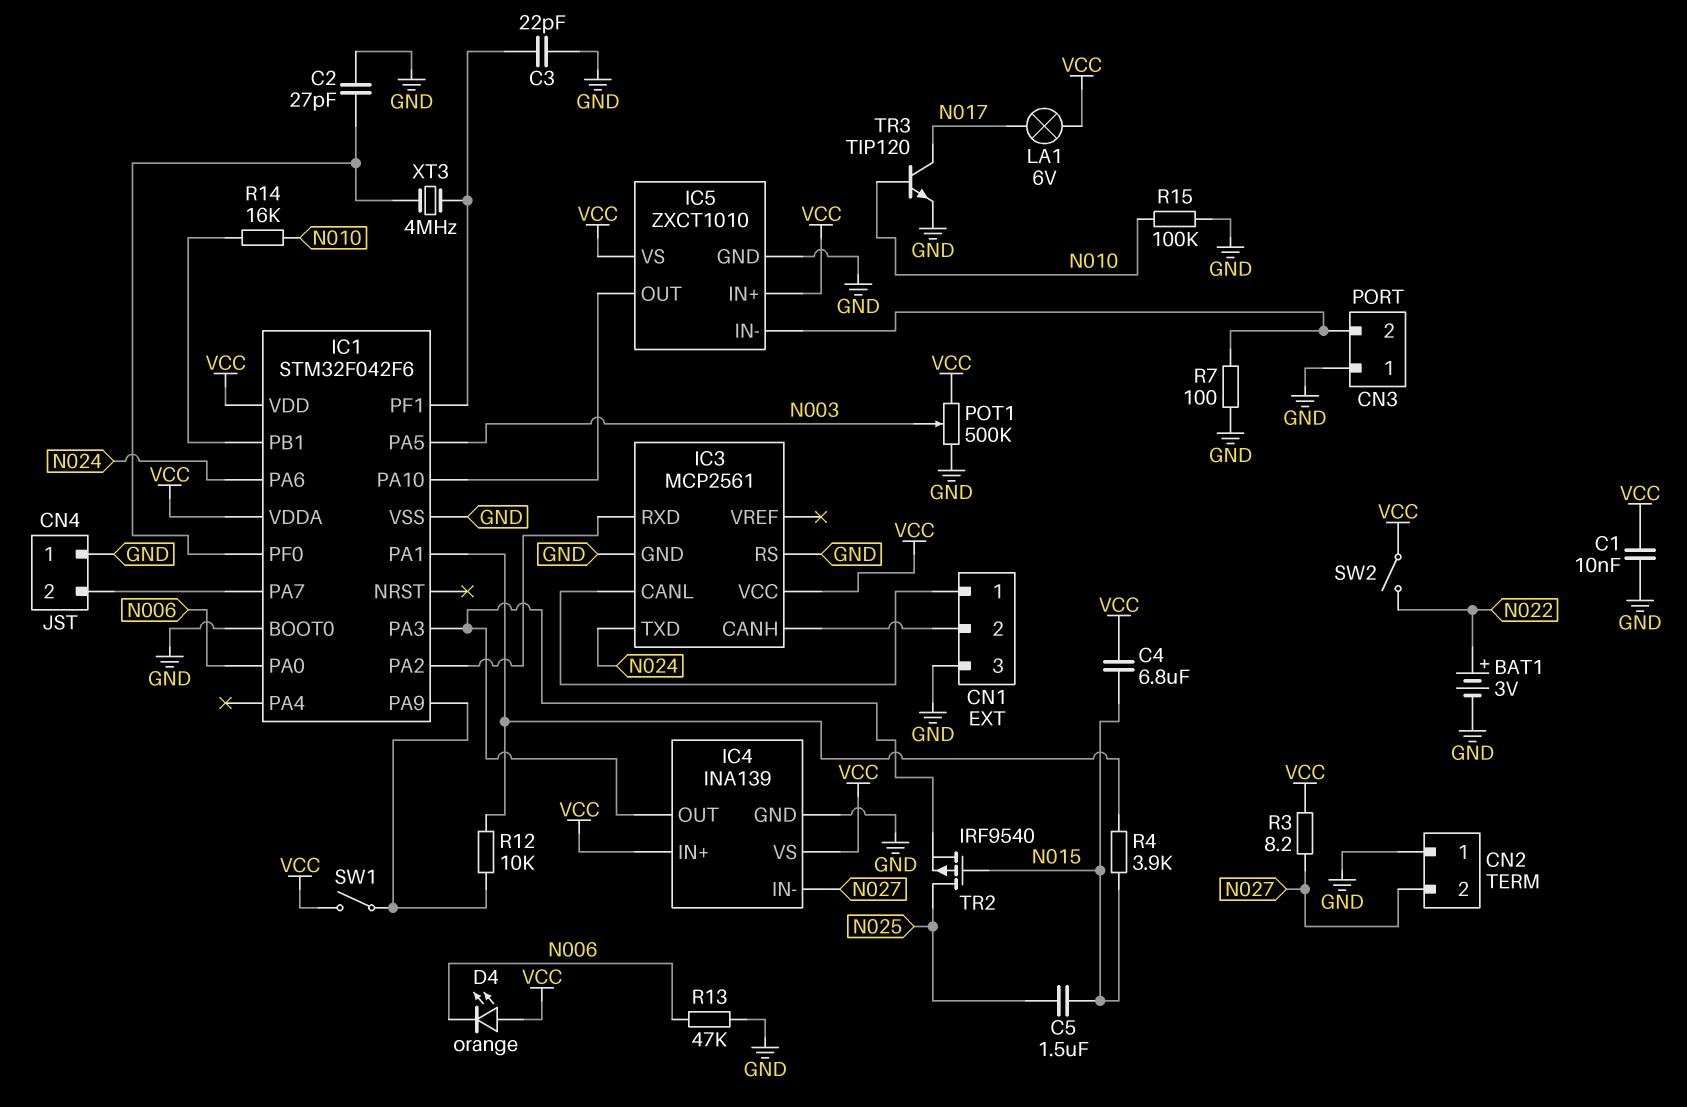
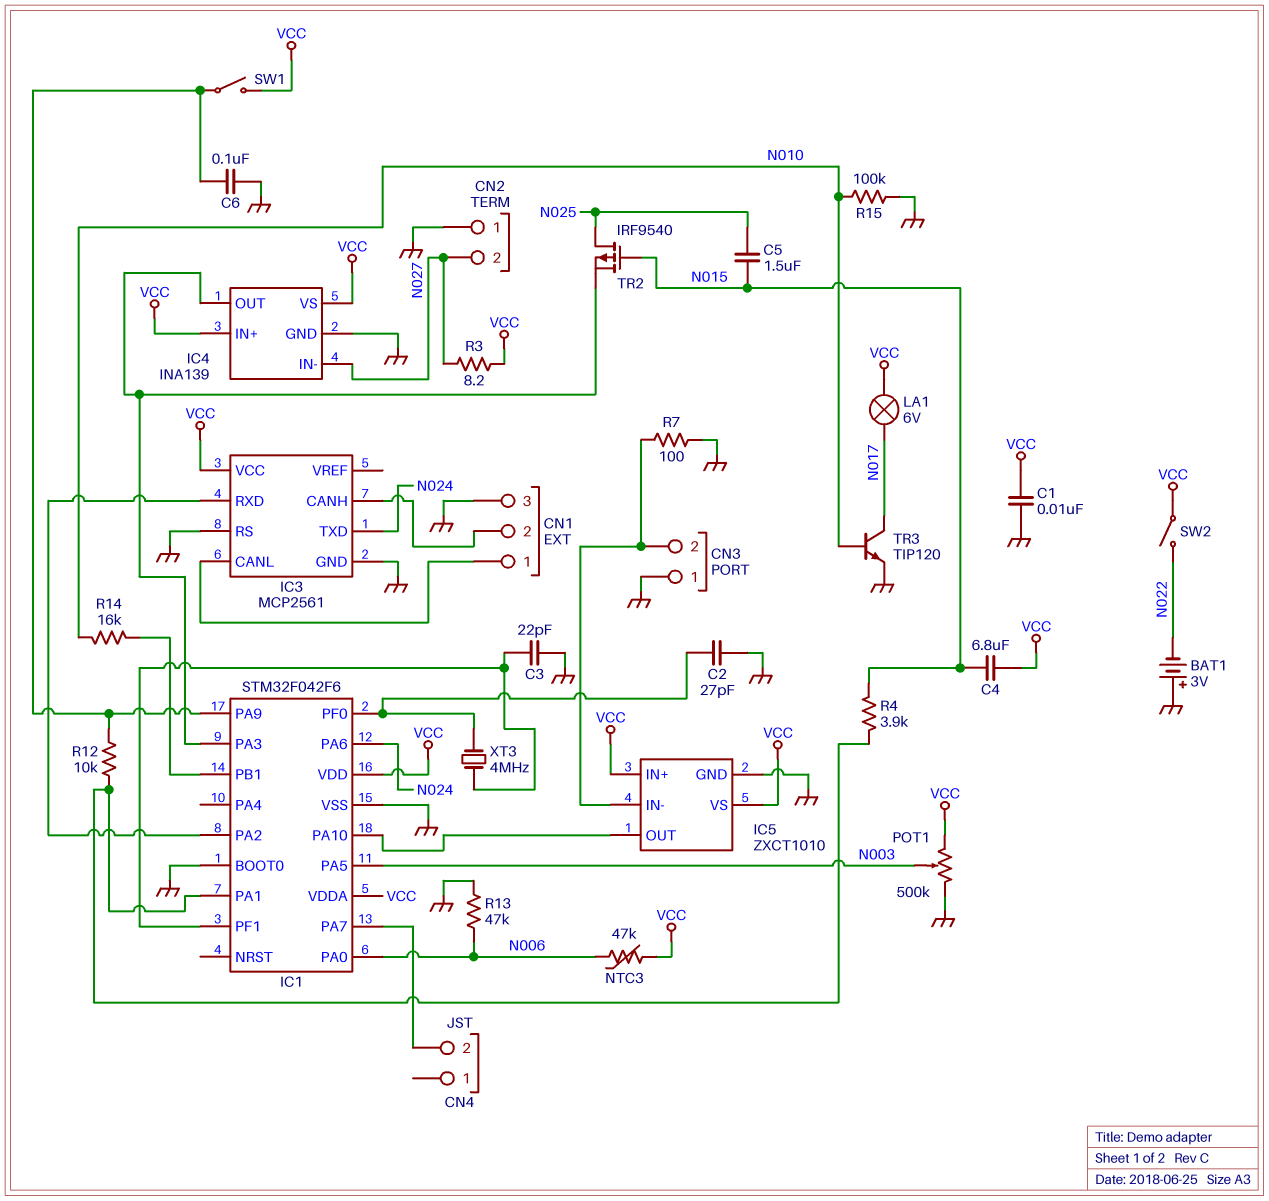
BAT1: 3V (plus N022, minus GND) -> 3V (plus GND, minus N022)
C6: none -> 100nF (GND, IC1/PA9)
CN4 pin 1: GND -> none
D4: LED orange (A VCC, K N006) -> none
NTC3: none -> 47k (N006, VCC)

